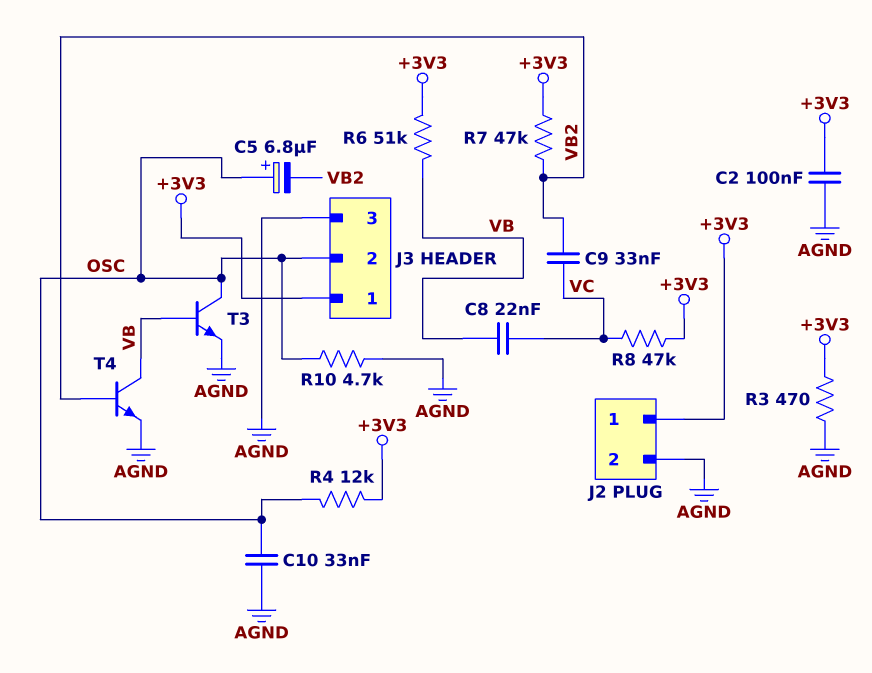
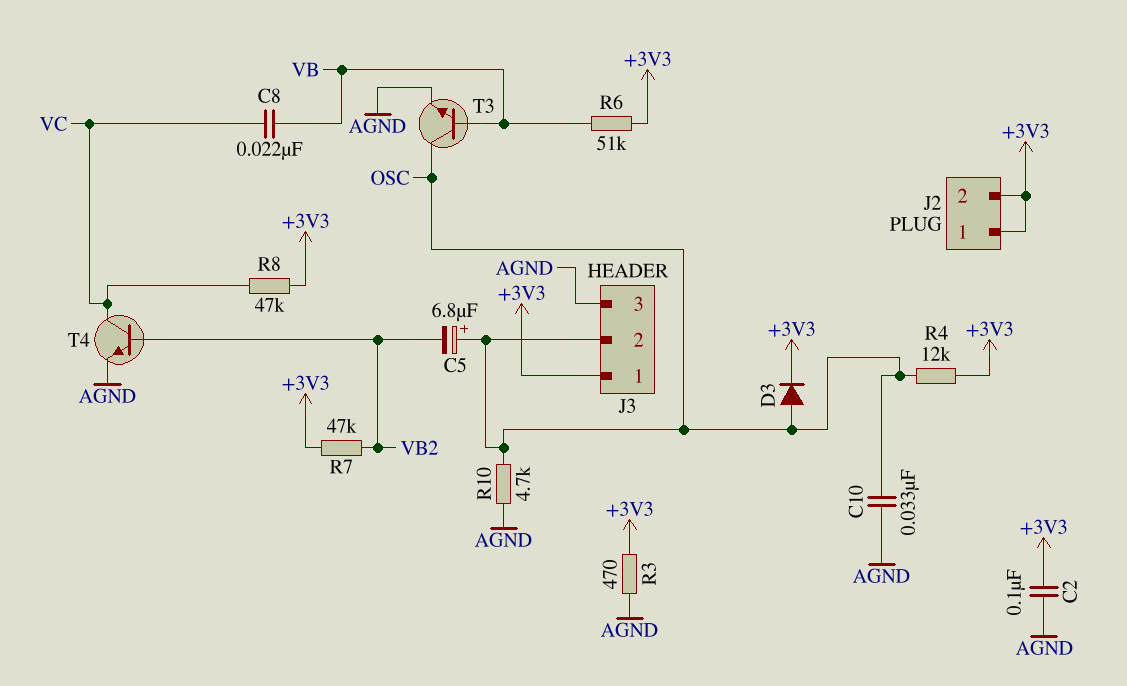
C9: 33nF (VB2, VC) -> none
D3: none -> diode (A OSC, K +3V3)
J2 pin 2: AGND -> +3V3
T4: NPN (B VB2, C VB, E AGND) -> NPN (B VB2, C VC, E AGND)

